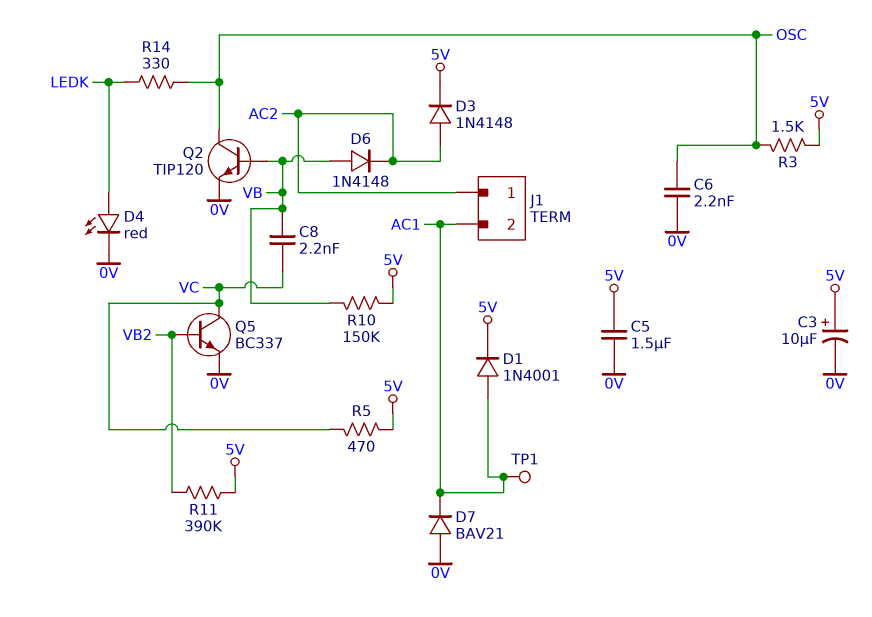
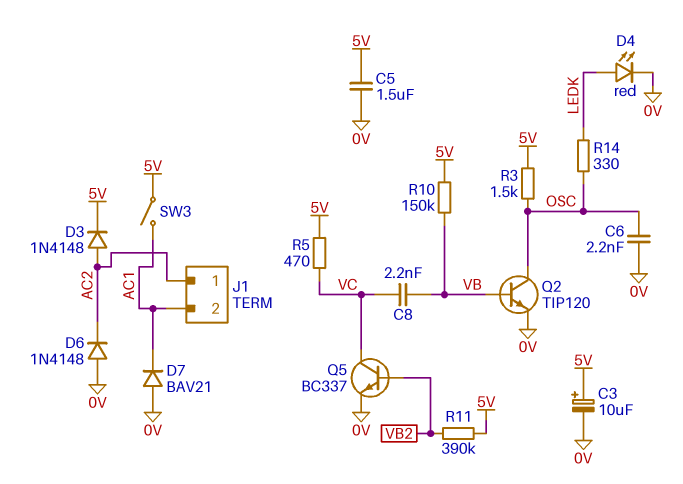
D1: diode 1N4001 (A AC1, K 5V) -> none
D6: diode 1N4148 (A VB, K AC2) -> diode 1N4148 (A 0V, K AC2)
SW3: none -> switch (5V, AC1)
TP1: test point (AC1) -> none

